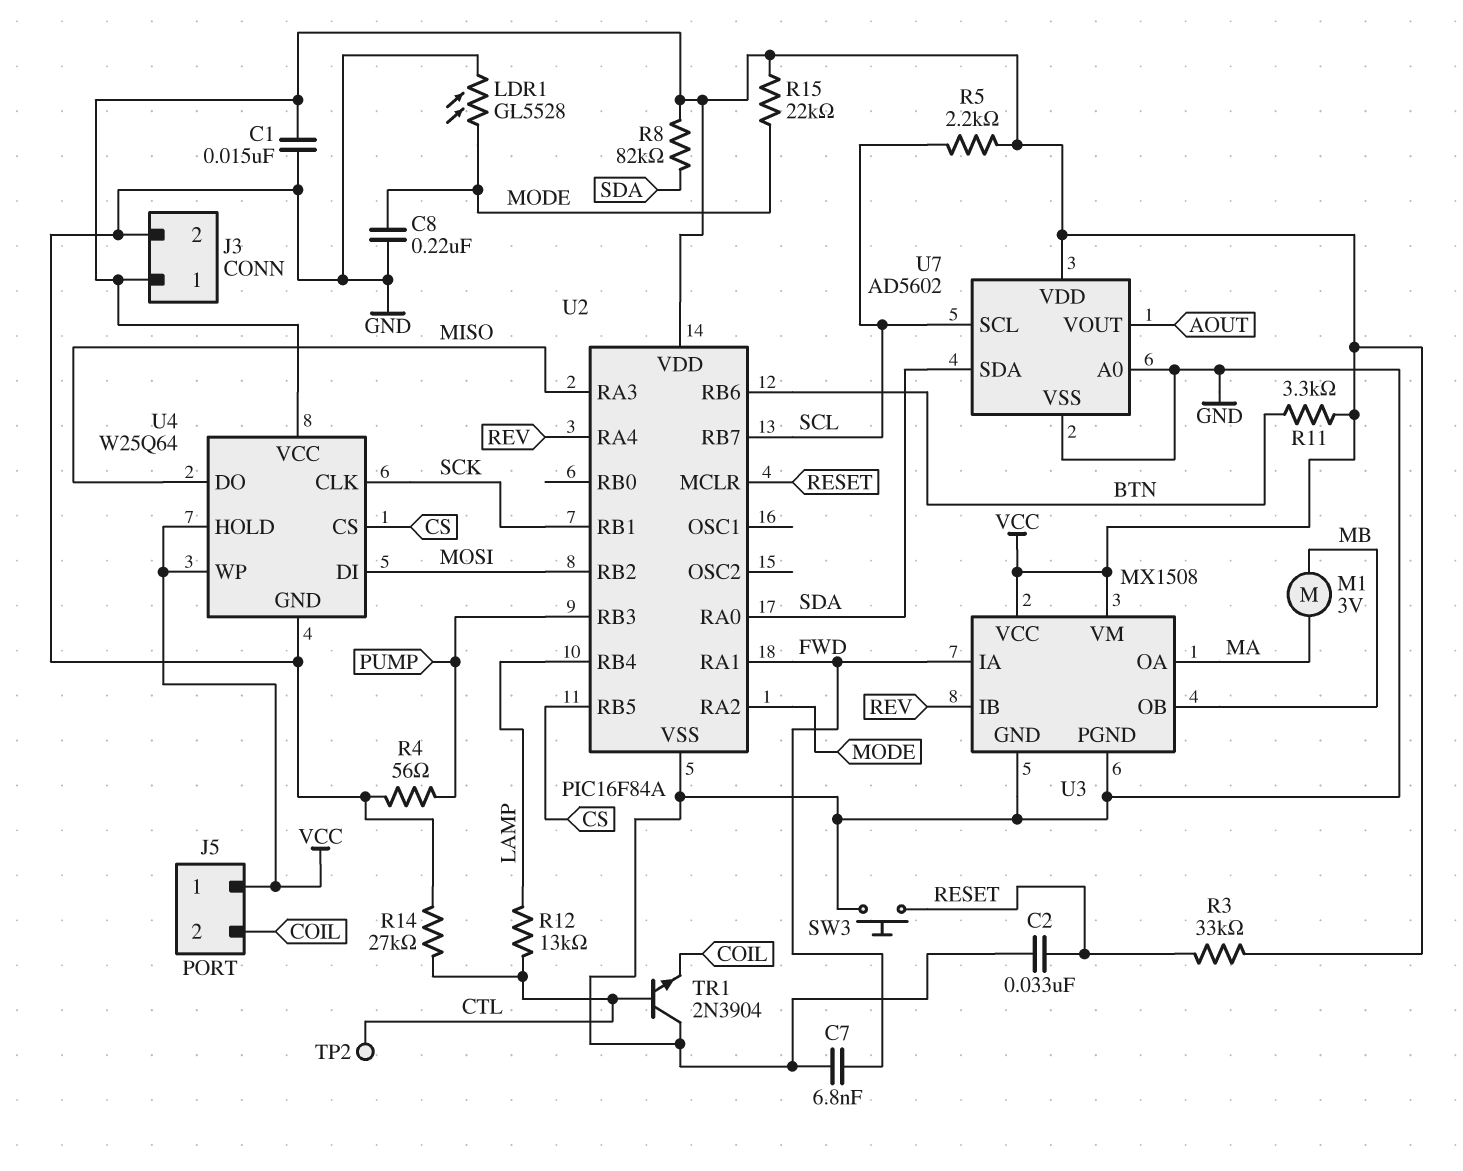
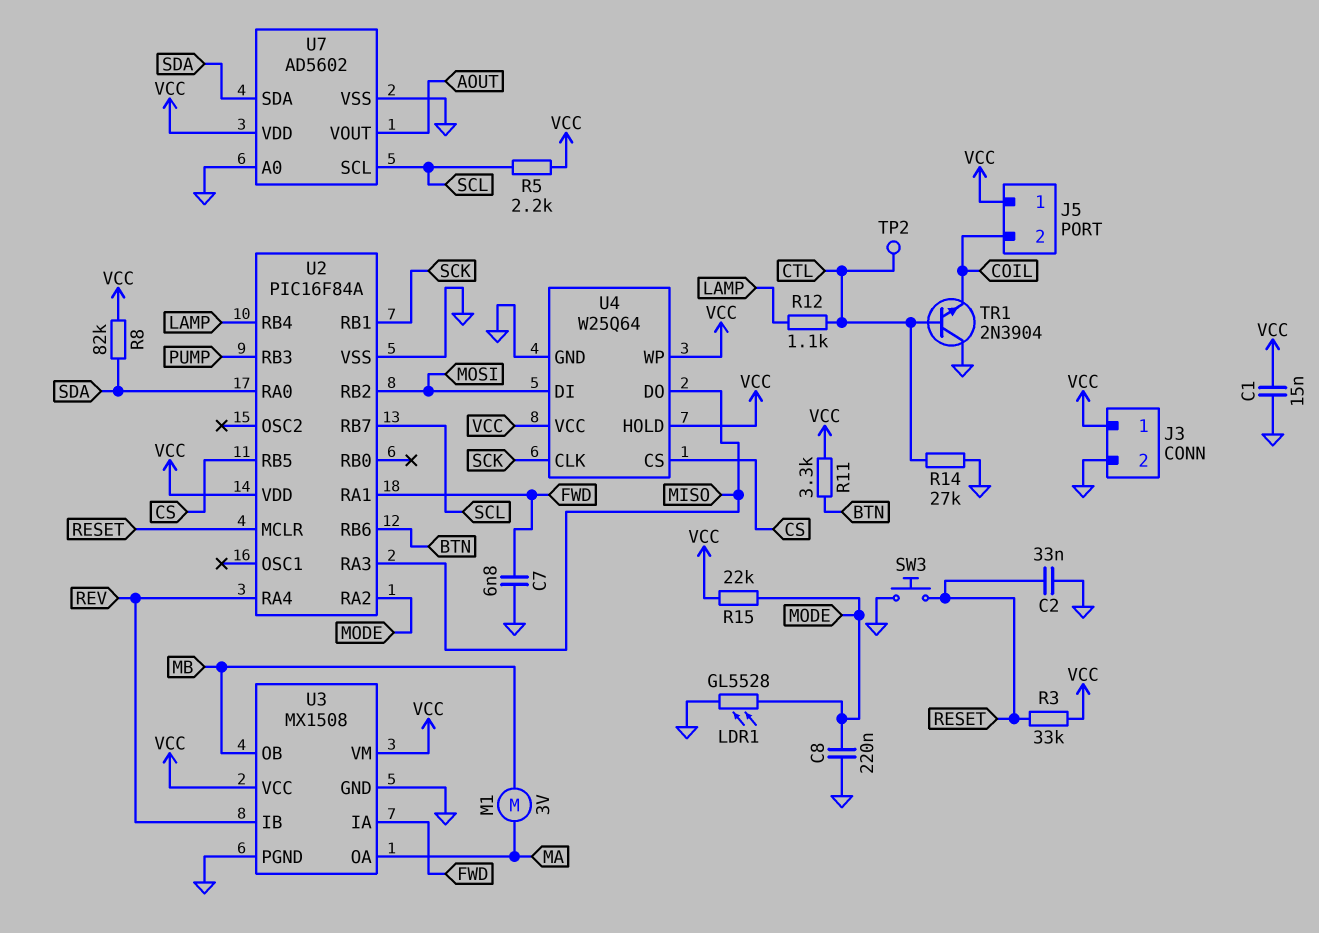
R4: 56 (GND, PUMP) -> none
R12: 13k (CTL, LAMP) -> 1.1k (CTL, LAMP)

